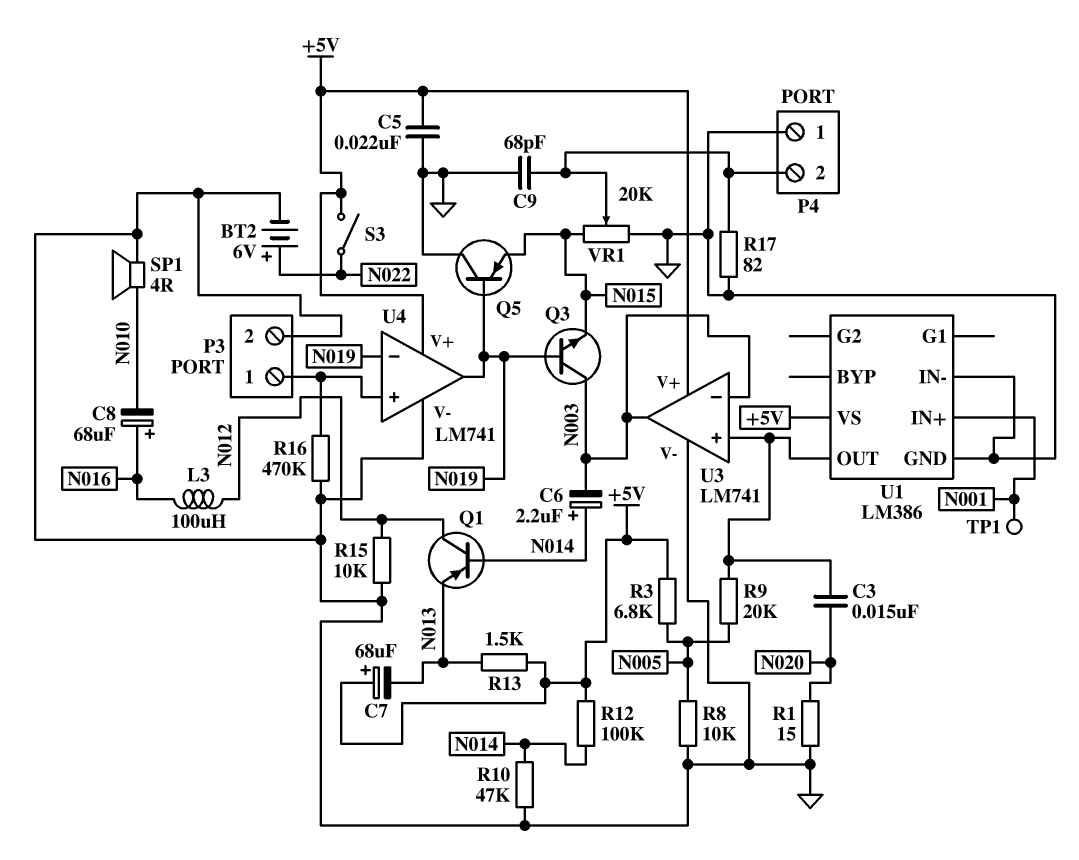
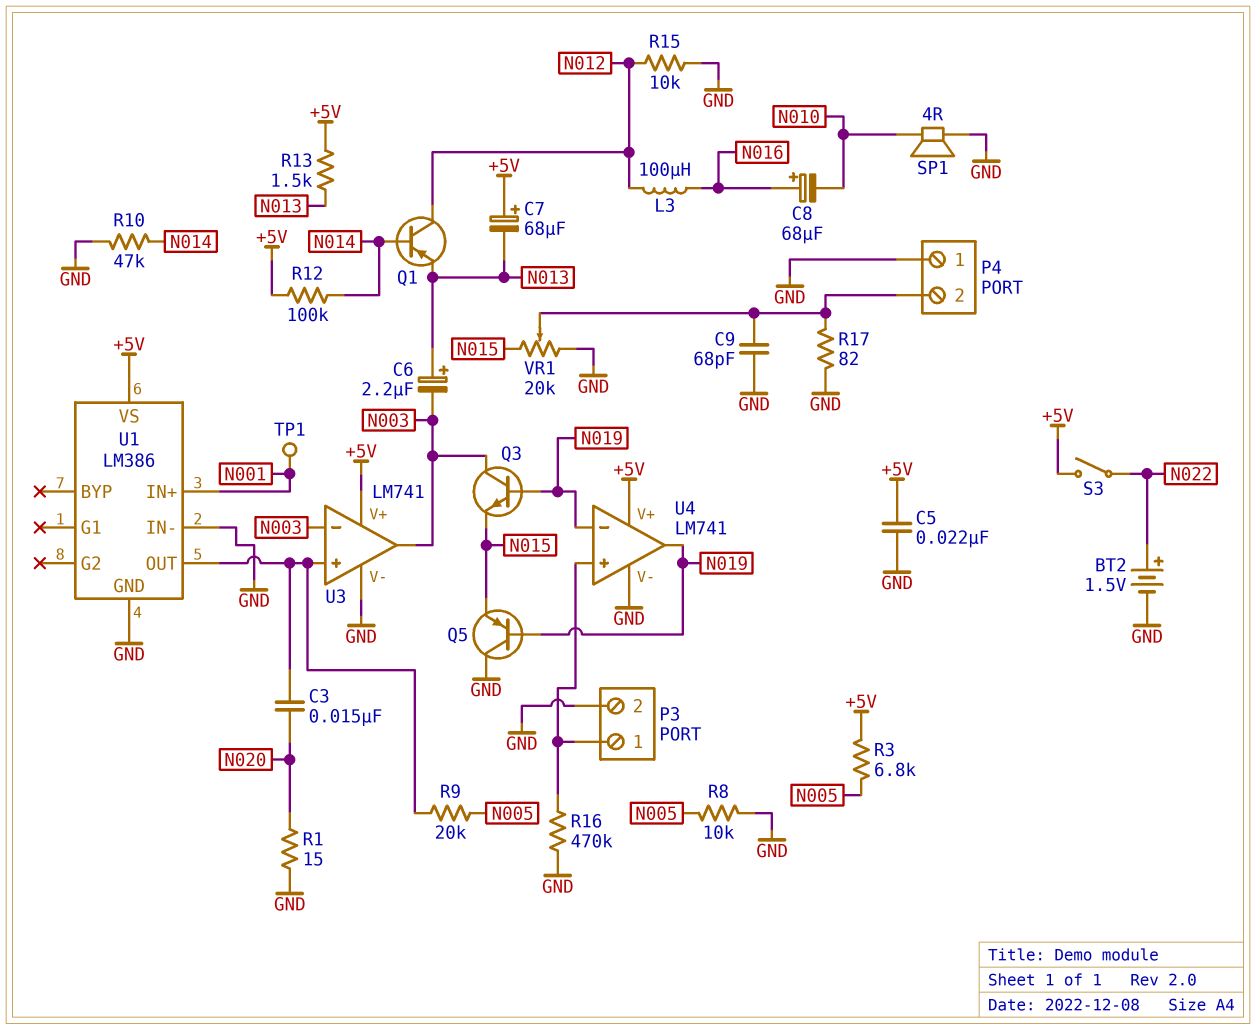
BT2: 6V (plus N022, minus GND) -> 1.5V (plus N022, minus GND)
C6: 2.2uF (plus N014, minus N003) -> 2.2uF (plus N013, minus N003)

